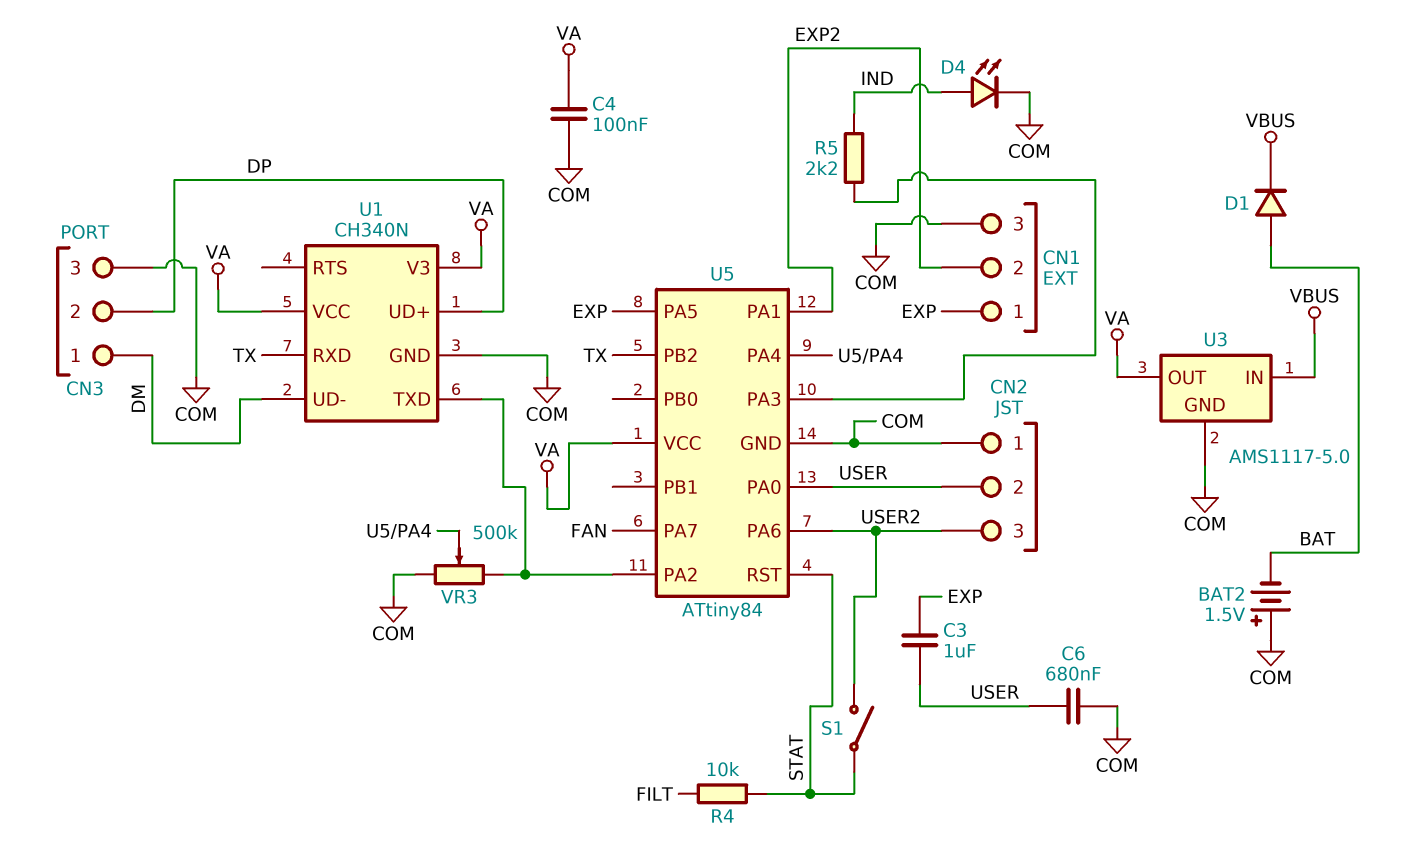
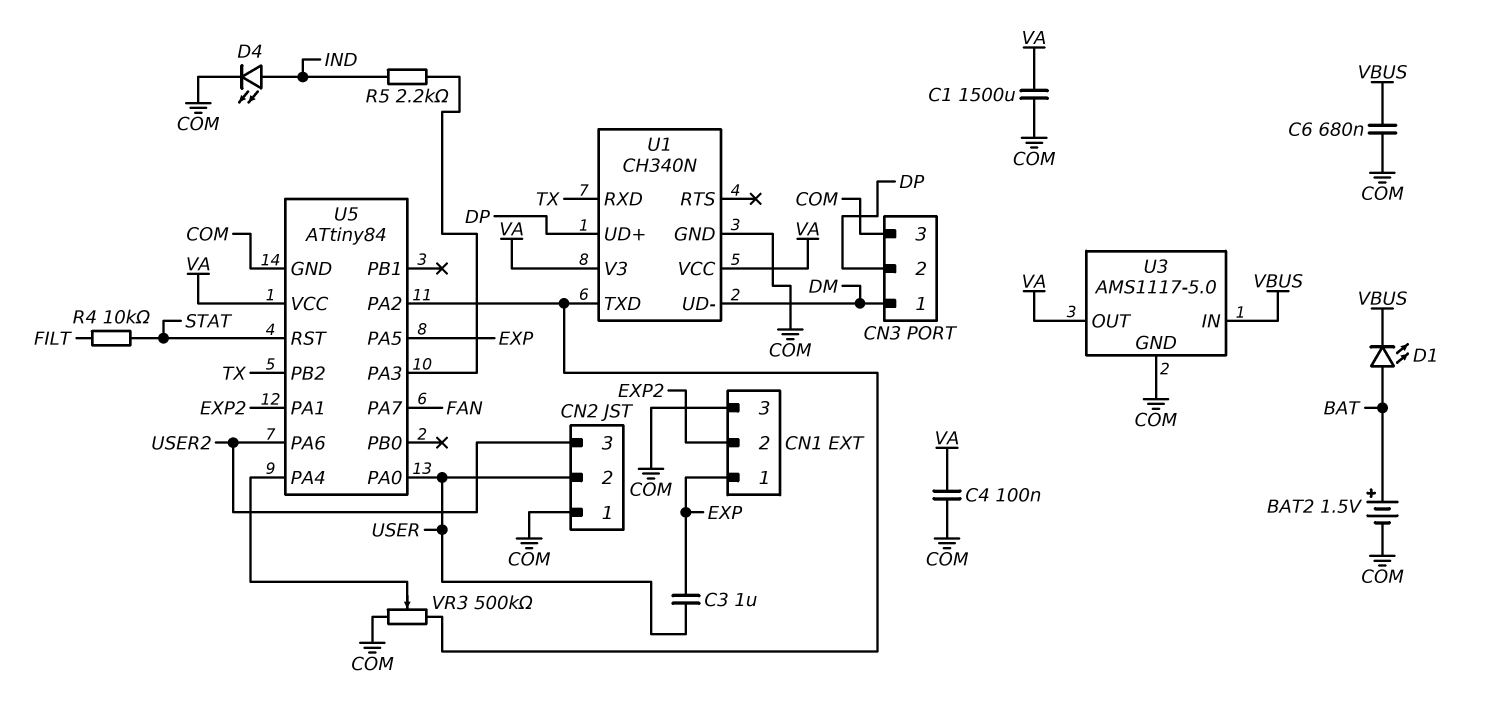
BAT2: 1.5V (plus COM, minus BAT) -> 1.5V (plus BAT, minus COM)
C1: none -> 1500uF (COM, VA)
C6: 680nF (COM, USER) -> 680nF (COM, VBUS)
D1: diode (A BAT, K VBUS) -> LED (A BAT, K VBUS)
S1: switch (STAT, USER2) -> none

